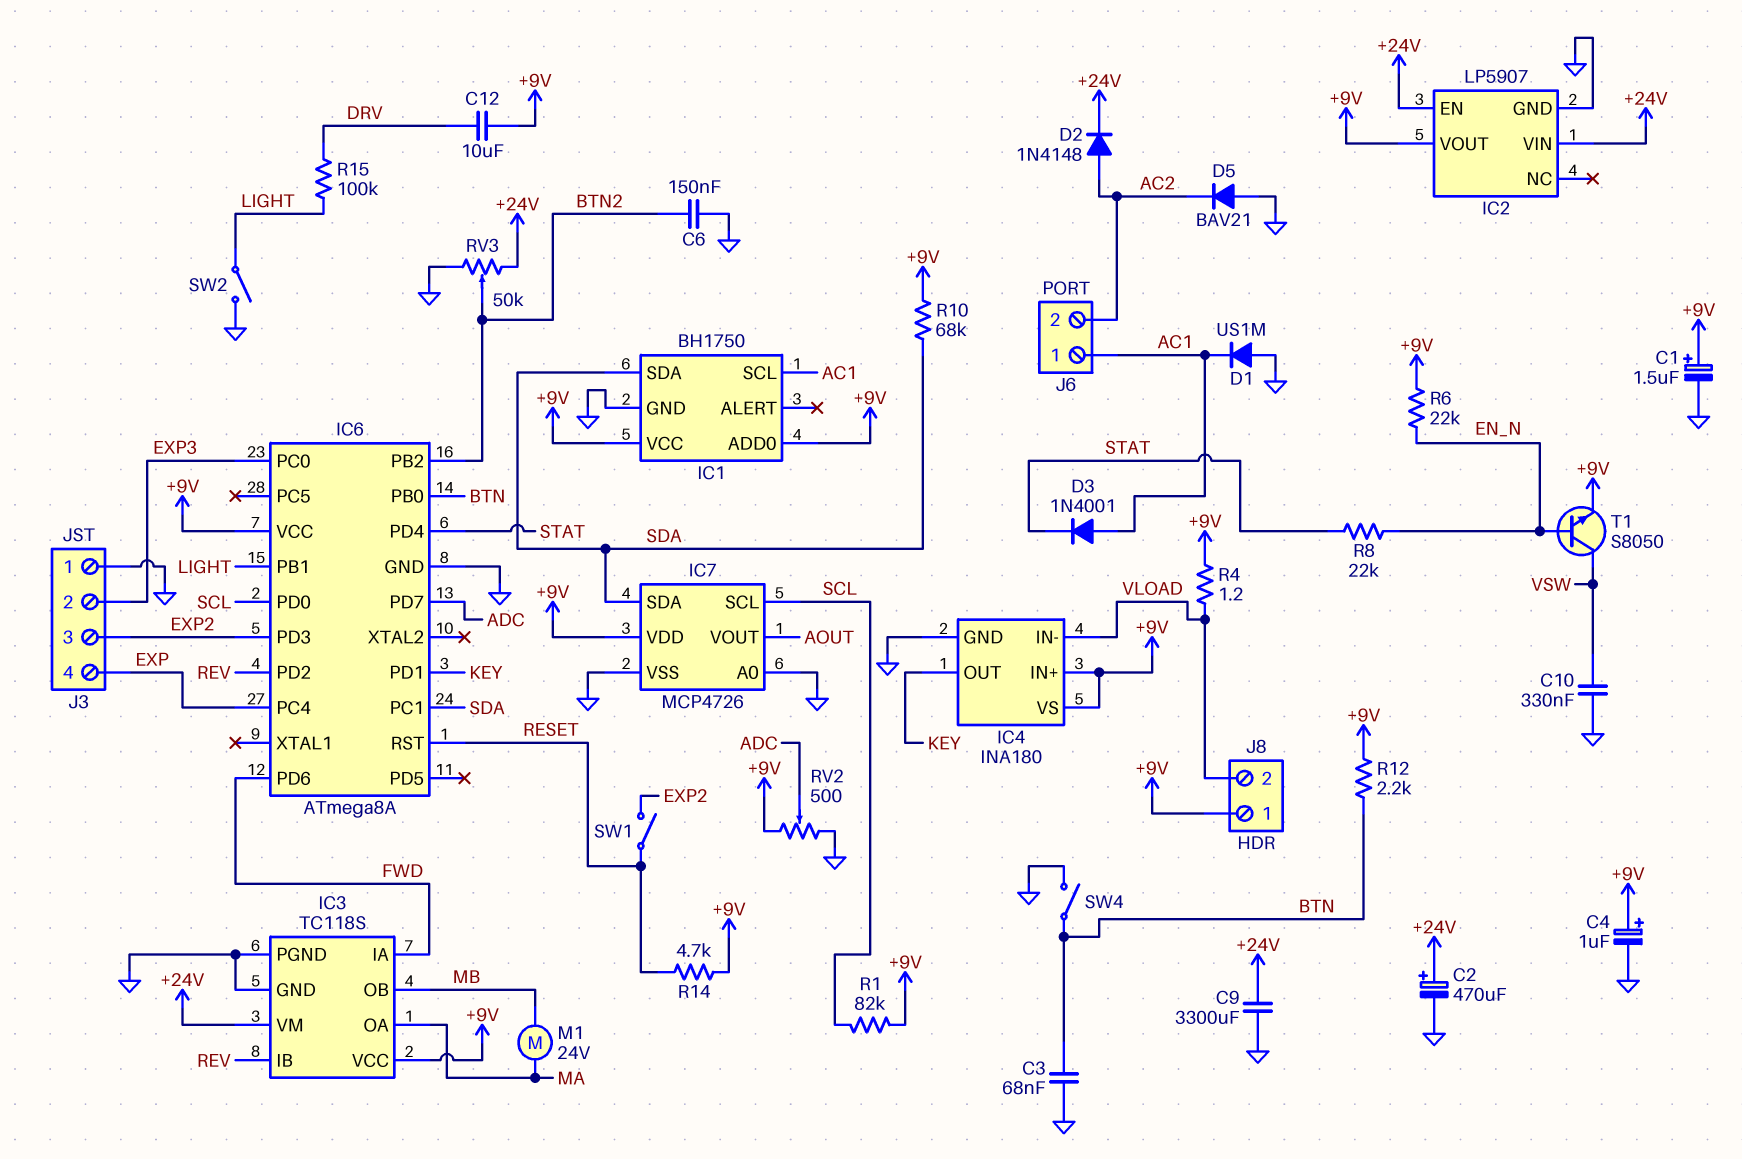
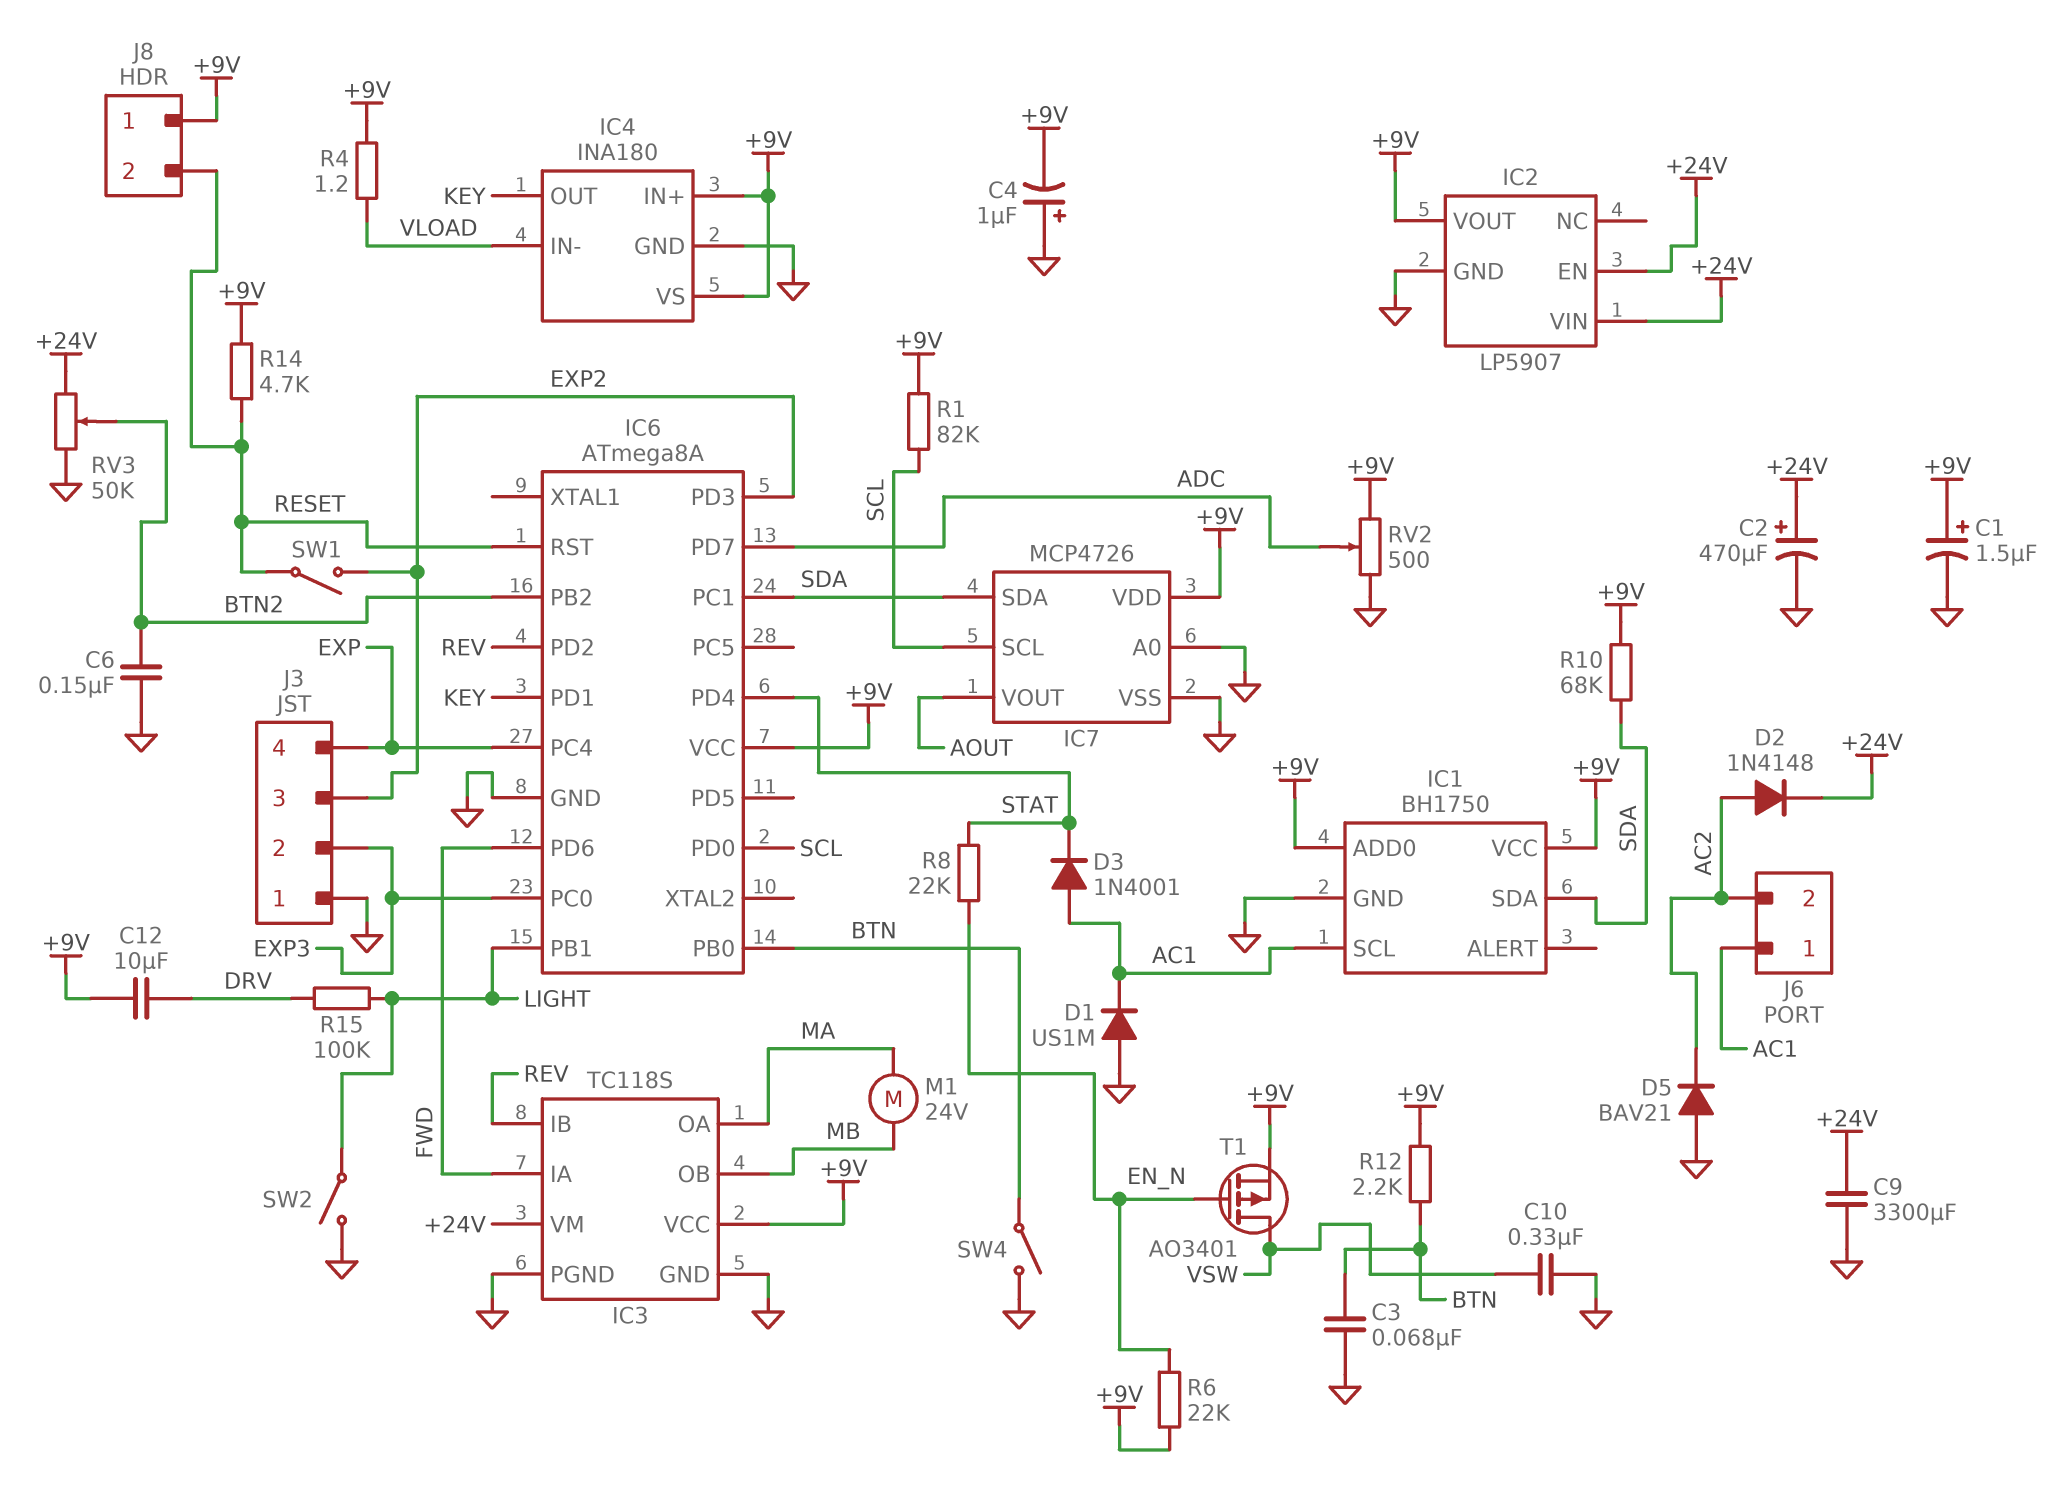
C4: 1uF (plus +9V, minus GND) -> 1uF (plus GND, minus +9V)
J8 pin 2: VLOAD -> RESET
T1: NPN S8050 (B EN_N, C VSW, E +9V) -> PMOS AO3401 (G EN_N, D VSW, S +9V)

